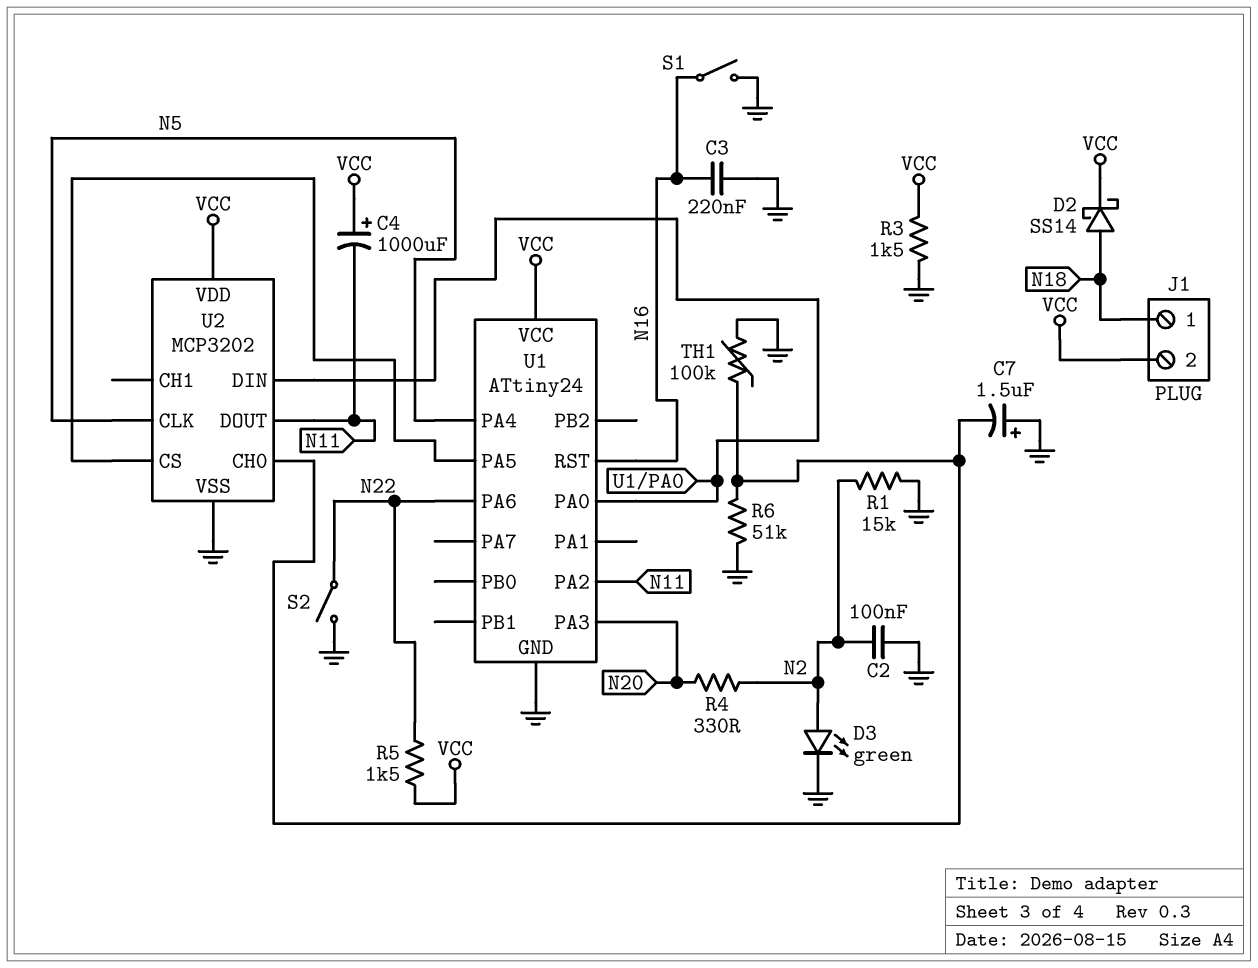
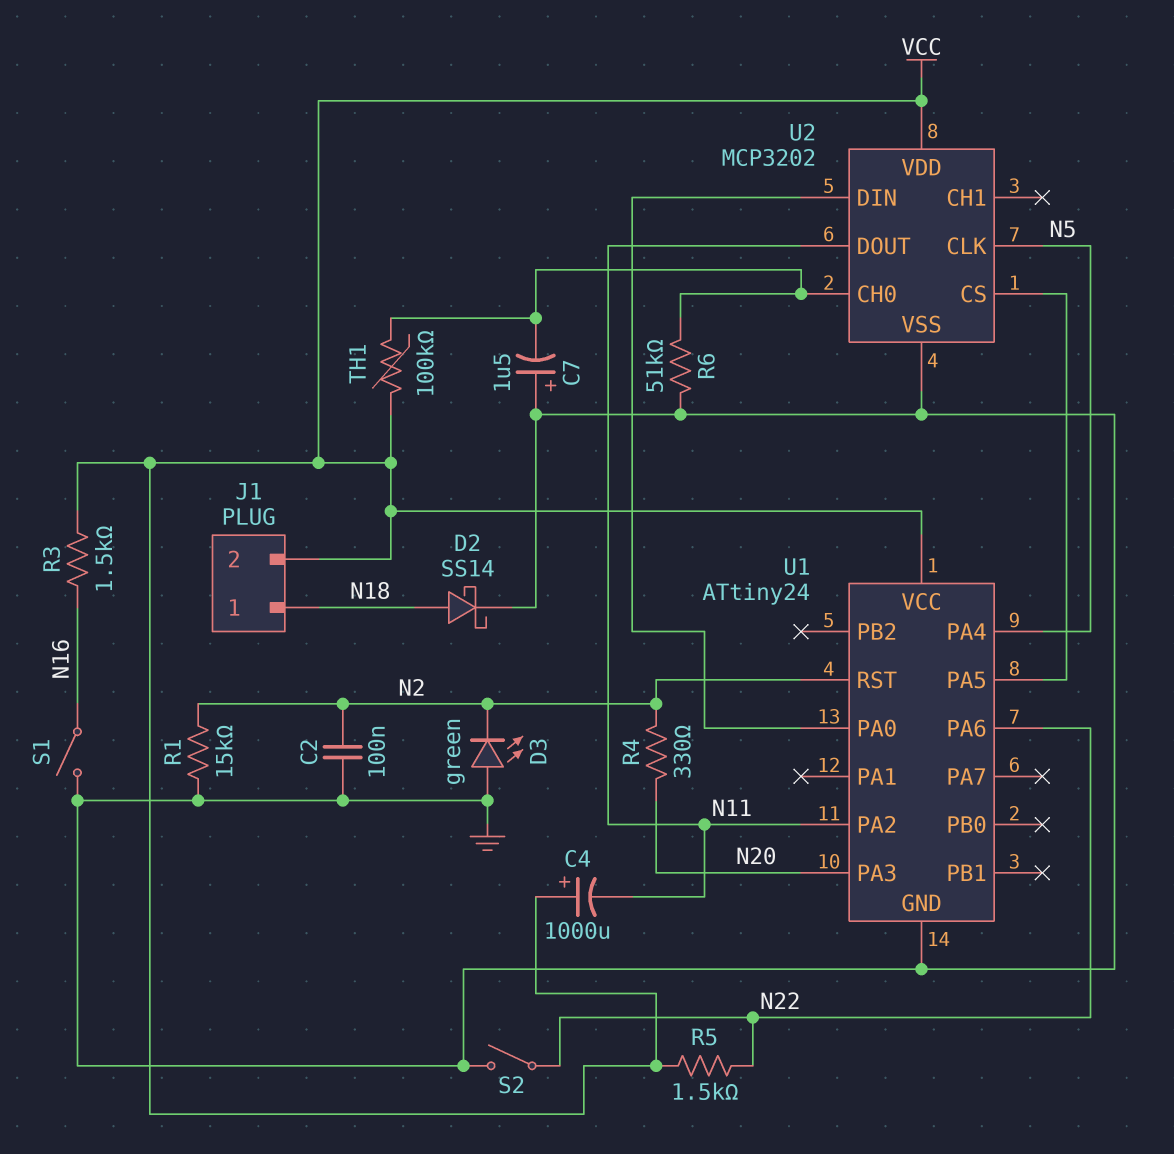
C3: 220nF (GND, N16) -> none
D2: schottky SS14 (A N18, K VCC) -> schottky SS14 (A N18, K GND)
D3: LED green (A N2, K GND) -> LED green (A GND, K N2)
R3: 1.5k (GND, VCC) -> 1.5k (N16, VCC)
TH1: 100k (GND, U2/CH0) -> 100k (U2/CH0, VCC)
U1 pin RST: N16 -> N2

